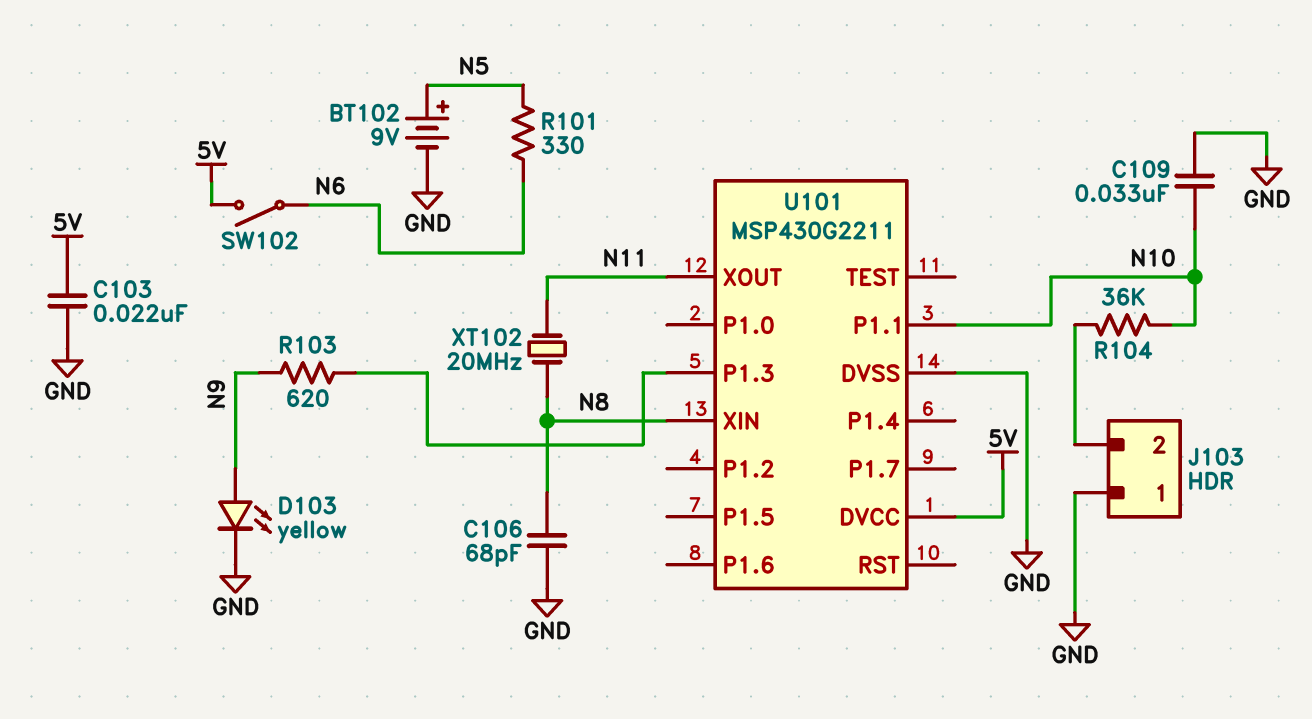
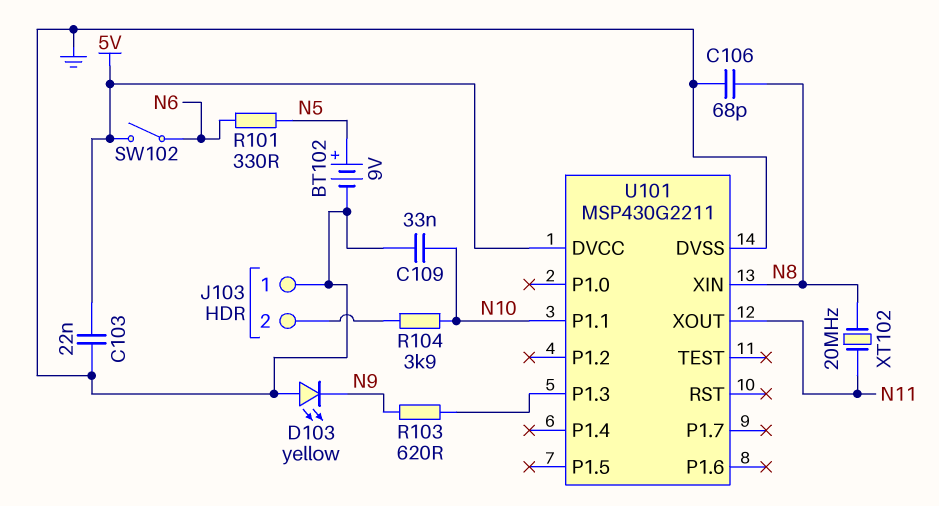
D103: LED yellow (A N9, K GND) -> LED yellow (A GND, K N9)
R104: 36k (J103/2, N10) -> 3.9k (J103/2, N10)

